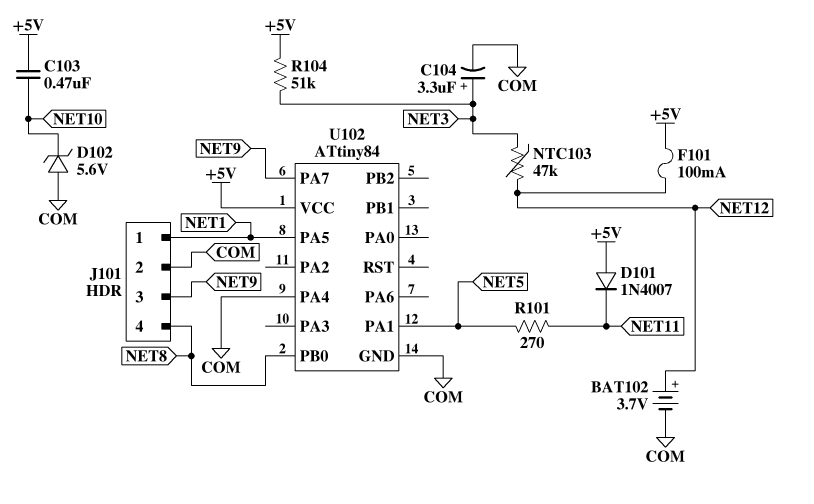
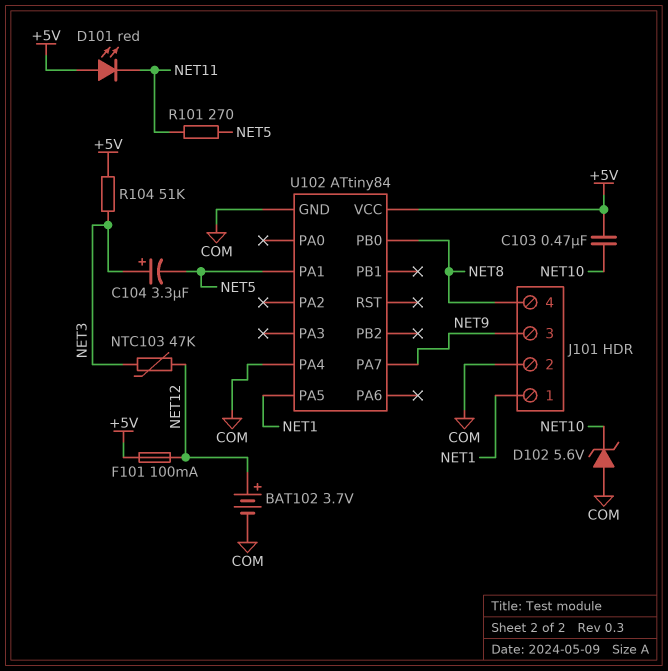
C104: 3.3uF (plus NET3, minus COM) -> 3.3uF (plus NET3, minus NET5)
D101: diode 1N4007 (A +5V, K NET11) -> LED red (A +5V, K NET11)

